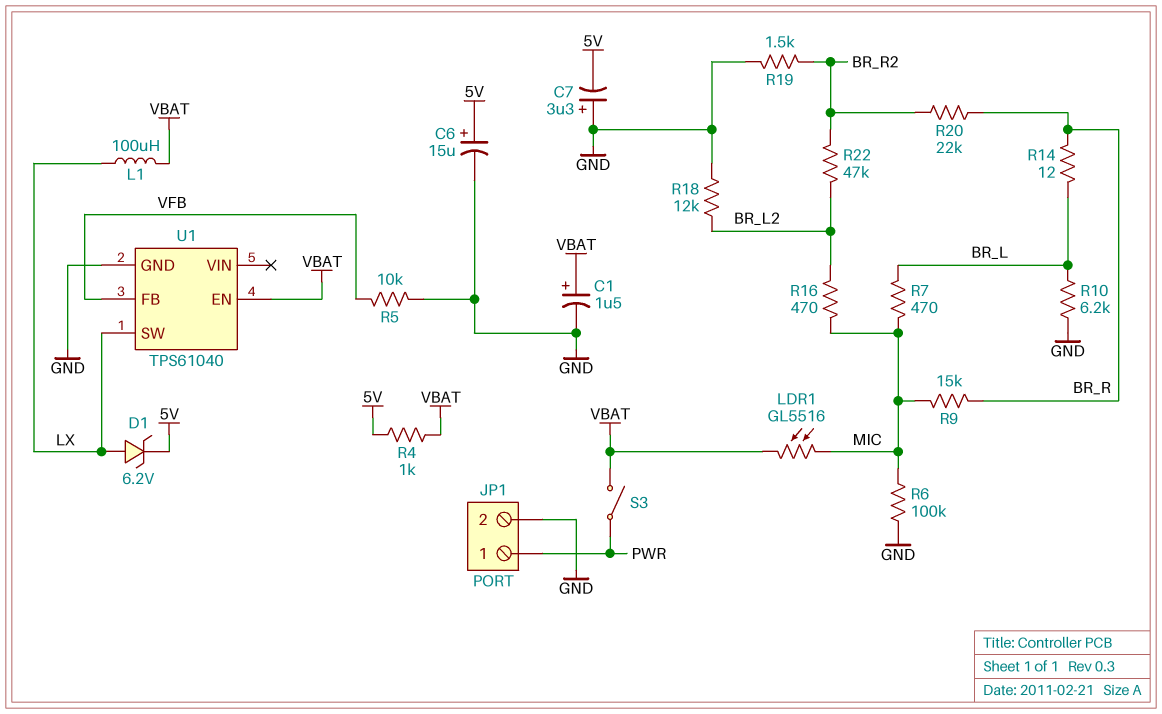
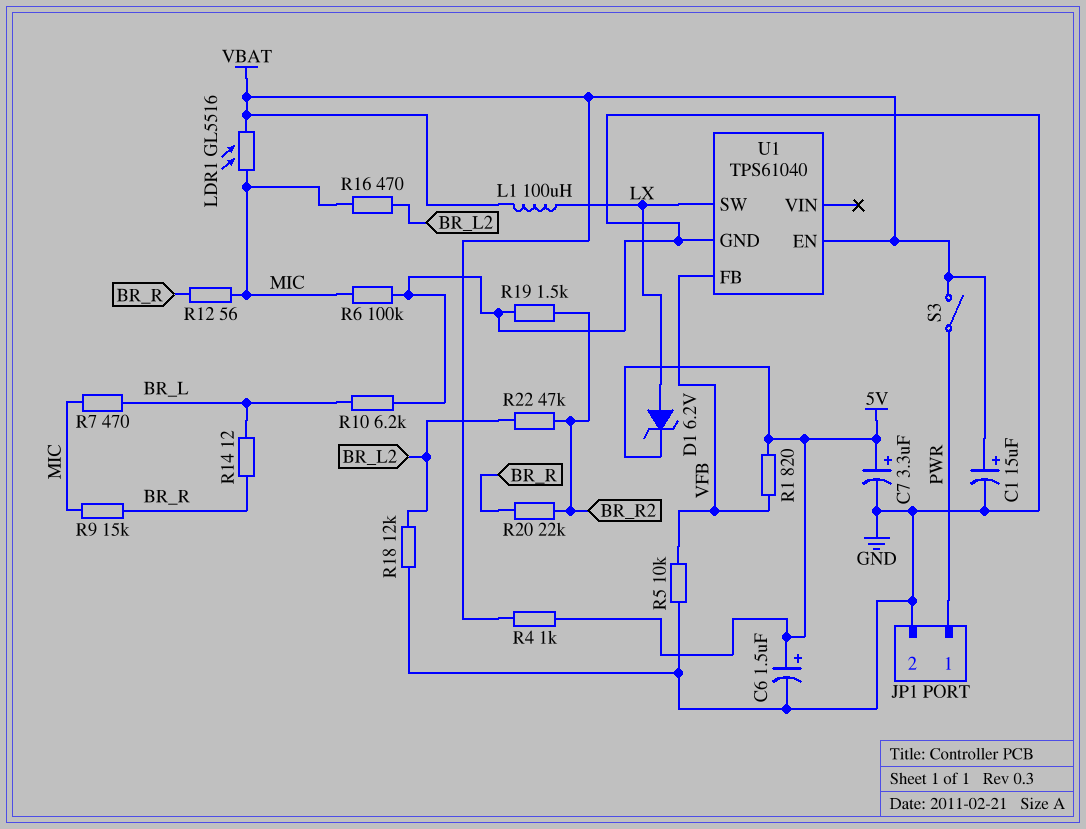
C1: 1.5uF (plus VBAT, minus GND) -> 15uF (plus VBAT, minus GND)
C6: 15uF (plus 5V, minus GND) -> 1.5uF (plus 5V, minus GND)
C7: 3.3uF (plus GND, minus 5V) -> 3.3uF (plus 5V, minus GND)
R1: none -> 820 (5V, VFB)
R12: none -> 56 (BR_R, MIC)

